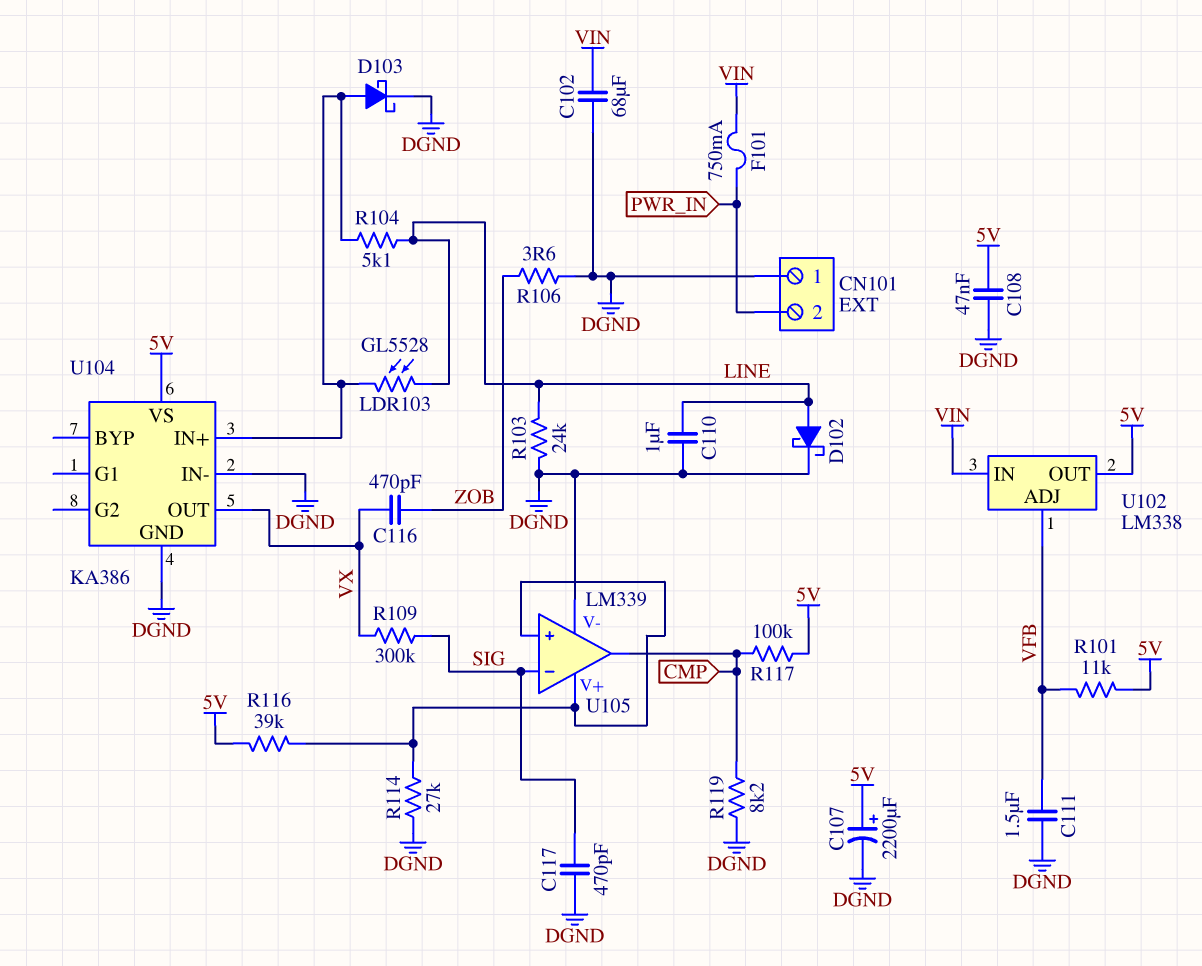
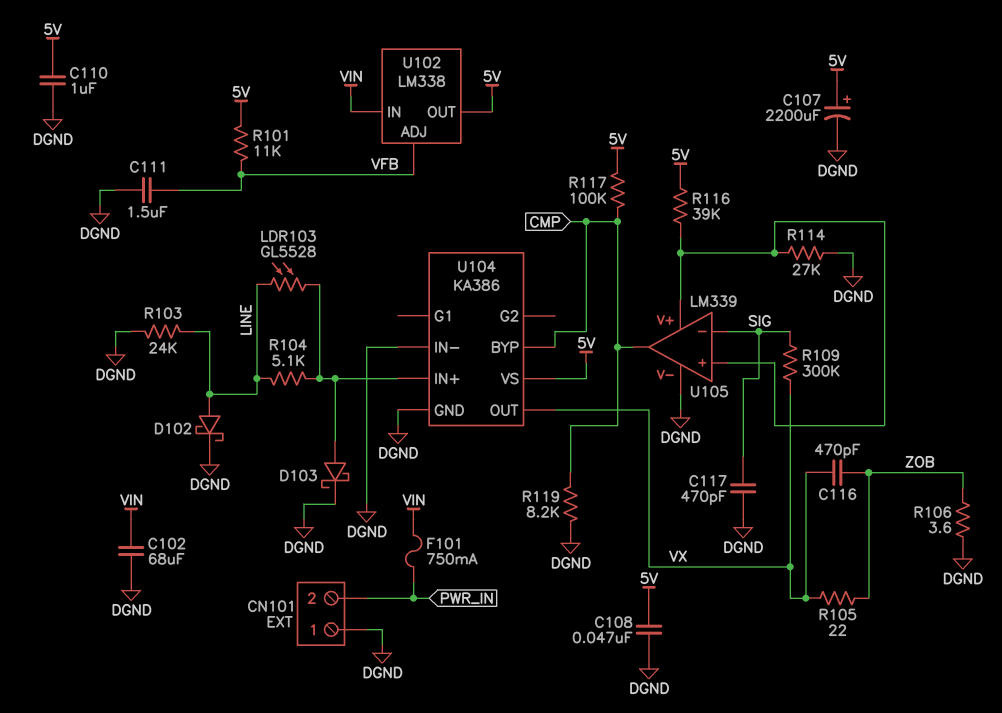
C110: 1uF (DGND, LINE) -> 1uF (5V, DGND)
R105: none -> 22 (VX, ZOB)
U104 pin BYP: none -> CMP

